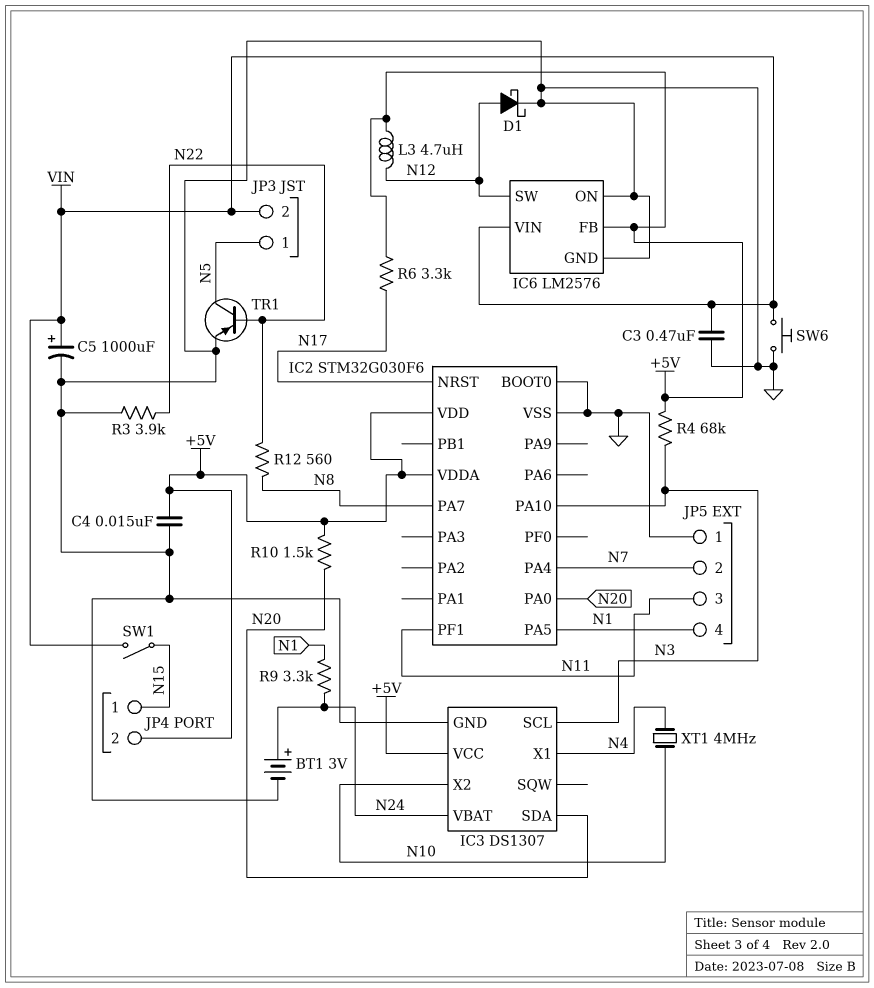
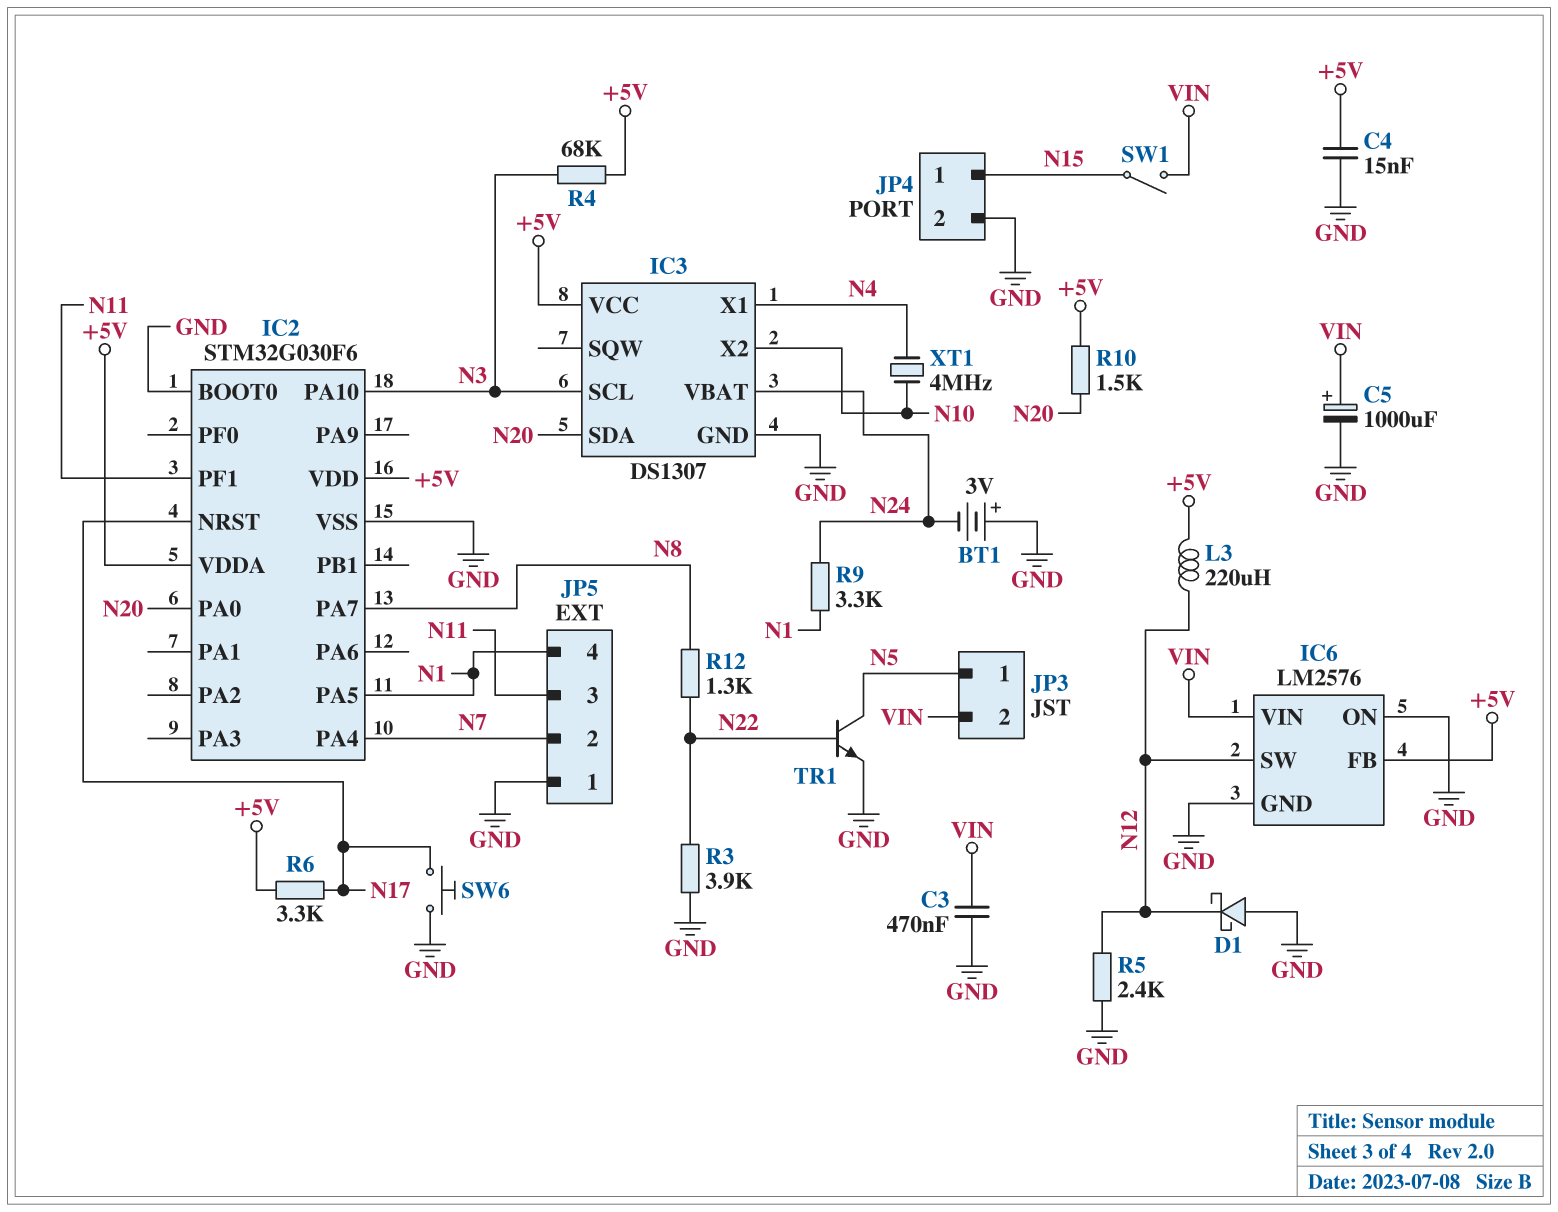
BT1: 3V (plus N24, minus GND) -> 3V (plus GND, minus N24)
D1: schottky (A N12, K GND) -> schottky (A GND, K N12)
JP4 pin 2: +5V -> GND
L3: 4.7uH (+5V, N12) -> 220uH (+5V, N12)
R5: none -> 2.4k (GND, N12)
R12: 560 (N8, N22) -> 1.3k (N8, N22)
SW6: button (GND, VIN) -> button (GND, N17)
TR1: PNP (B N22, C N5, E GND) -> NPN (B N22, C N5, E GND)

